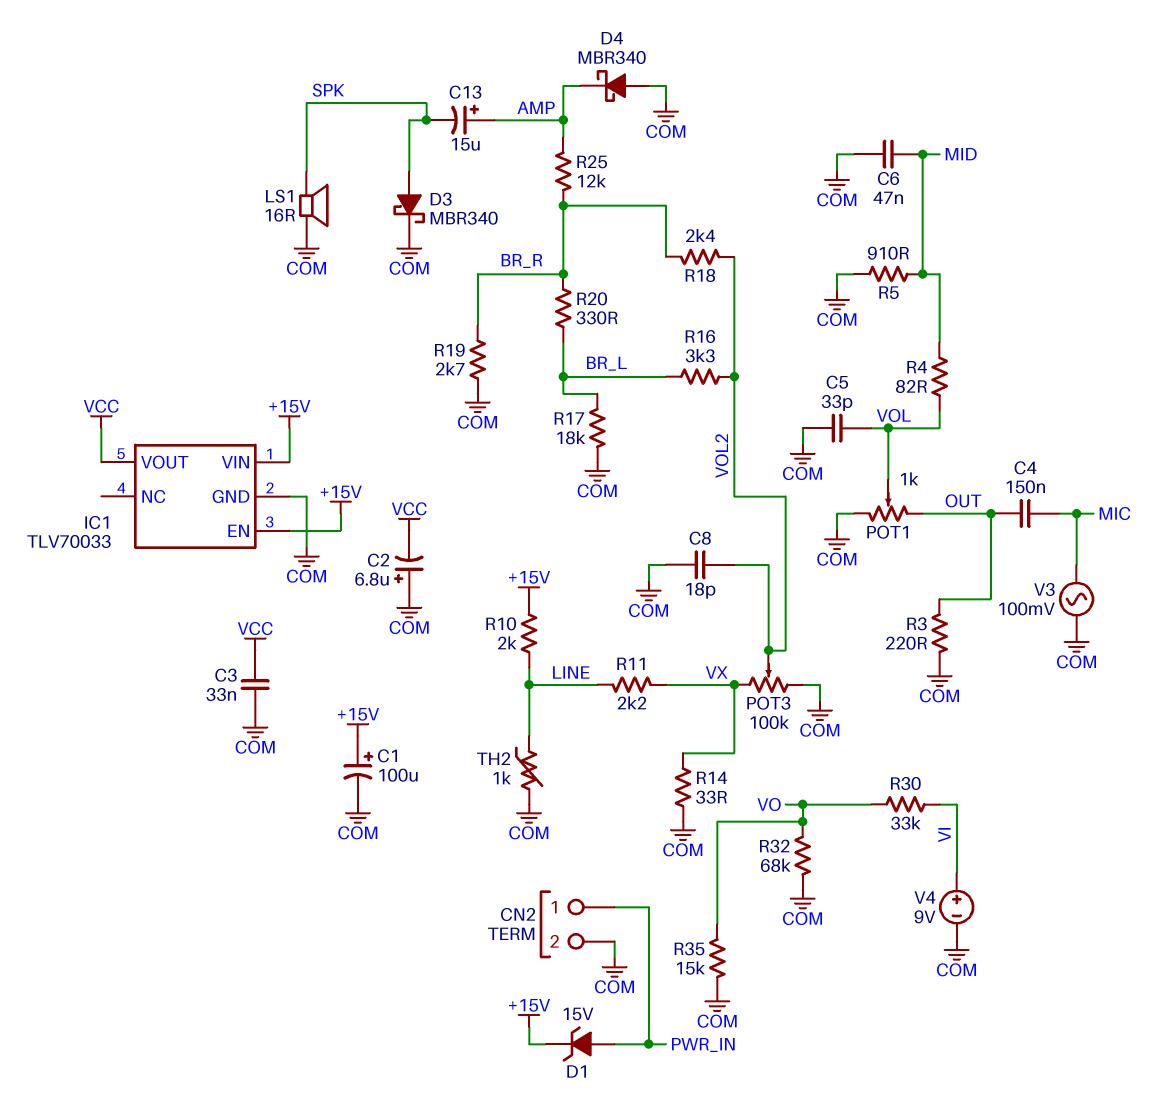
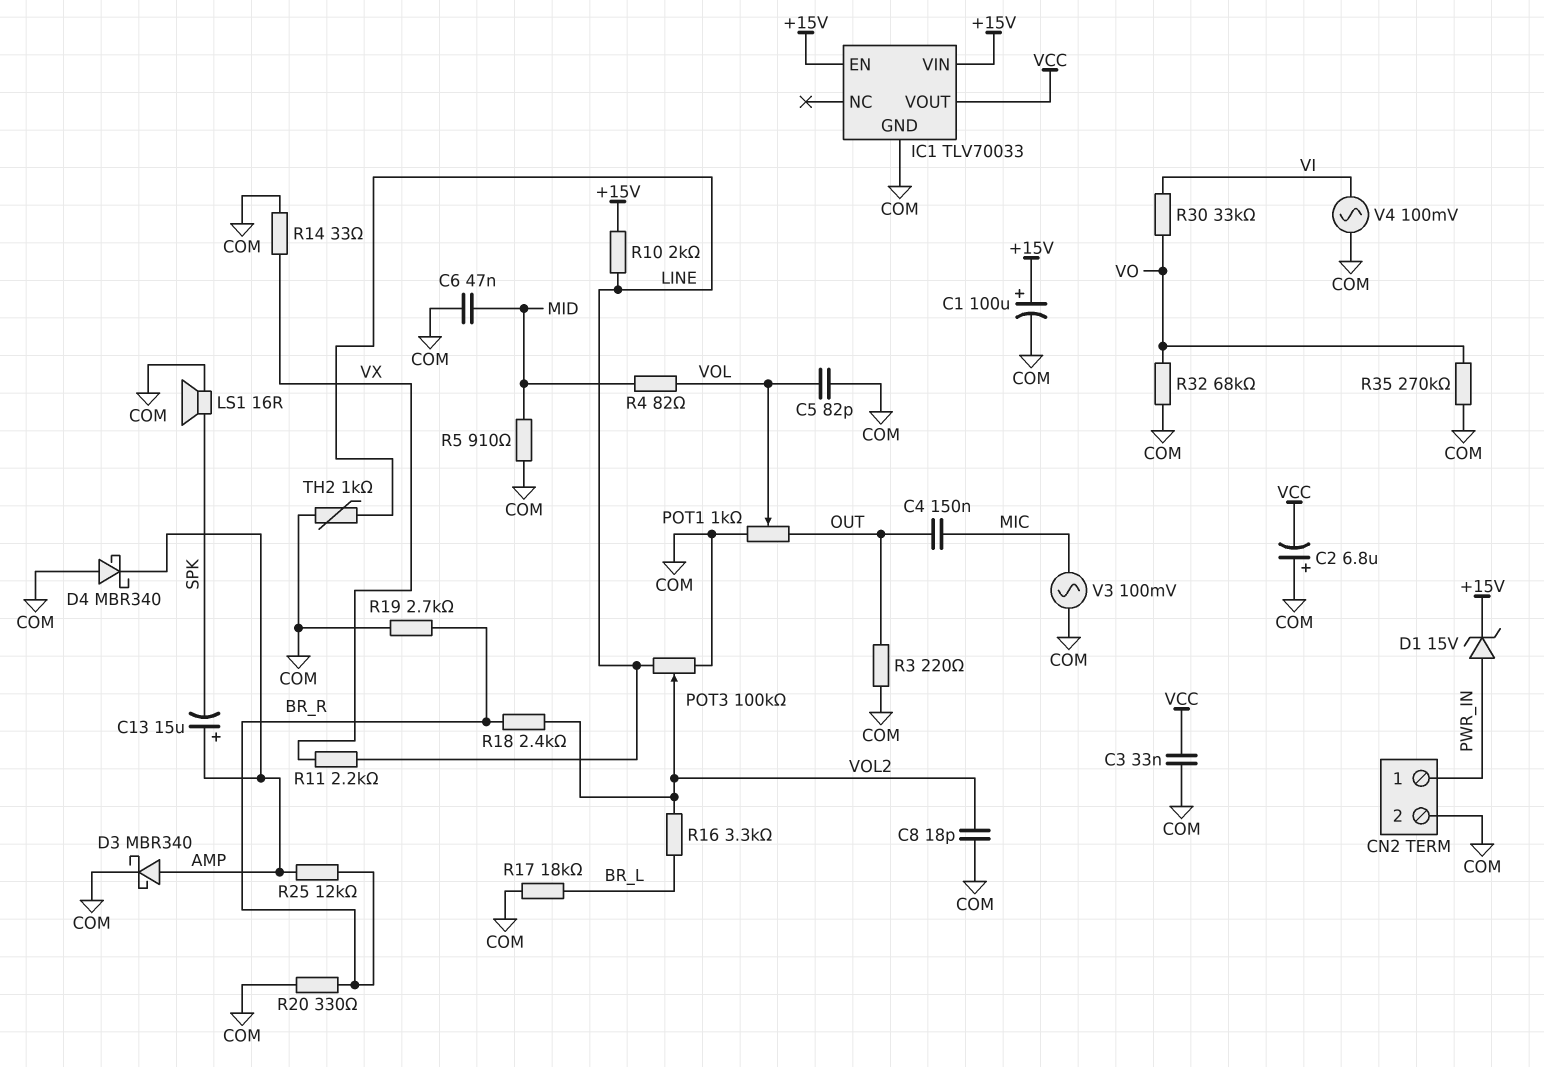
C5: 33pF (COM, VOL) -> 82pF (COM, VOL)
D3: schottky MBR340 (A SPK, K COM) -> schottky MBR340 (A AMP, K COM)
POT3: 100k (COM, VX, wiper VOL2) -> 100k (COM, LINE, wiper VOL2)
R20: 330 (BR_L, BR_R) -> 330 (BR_R, COM)
R35: 15k (COM, VO) -> 270k (COM, VO)
V4: 9V (plus VI, minus COM) -> AC 100mV (COM, VI)

